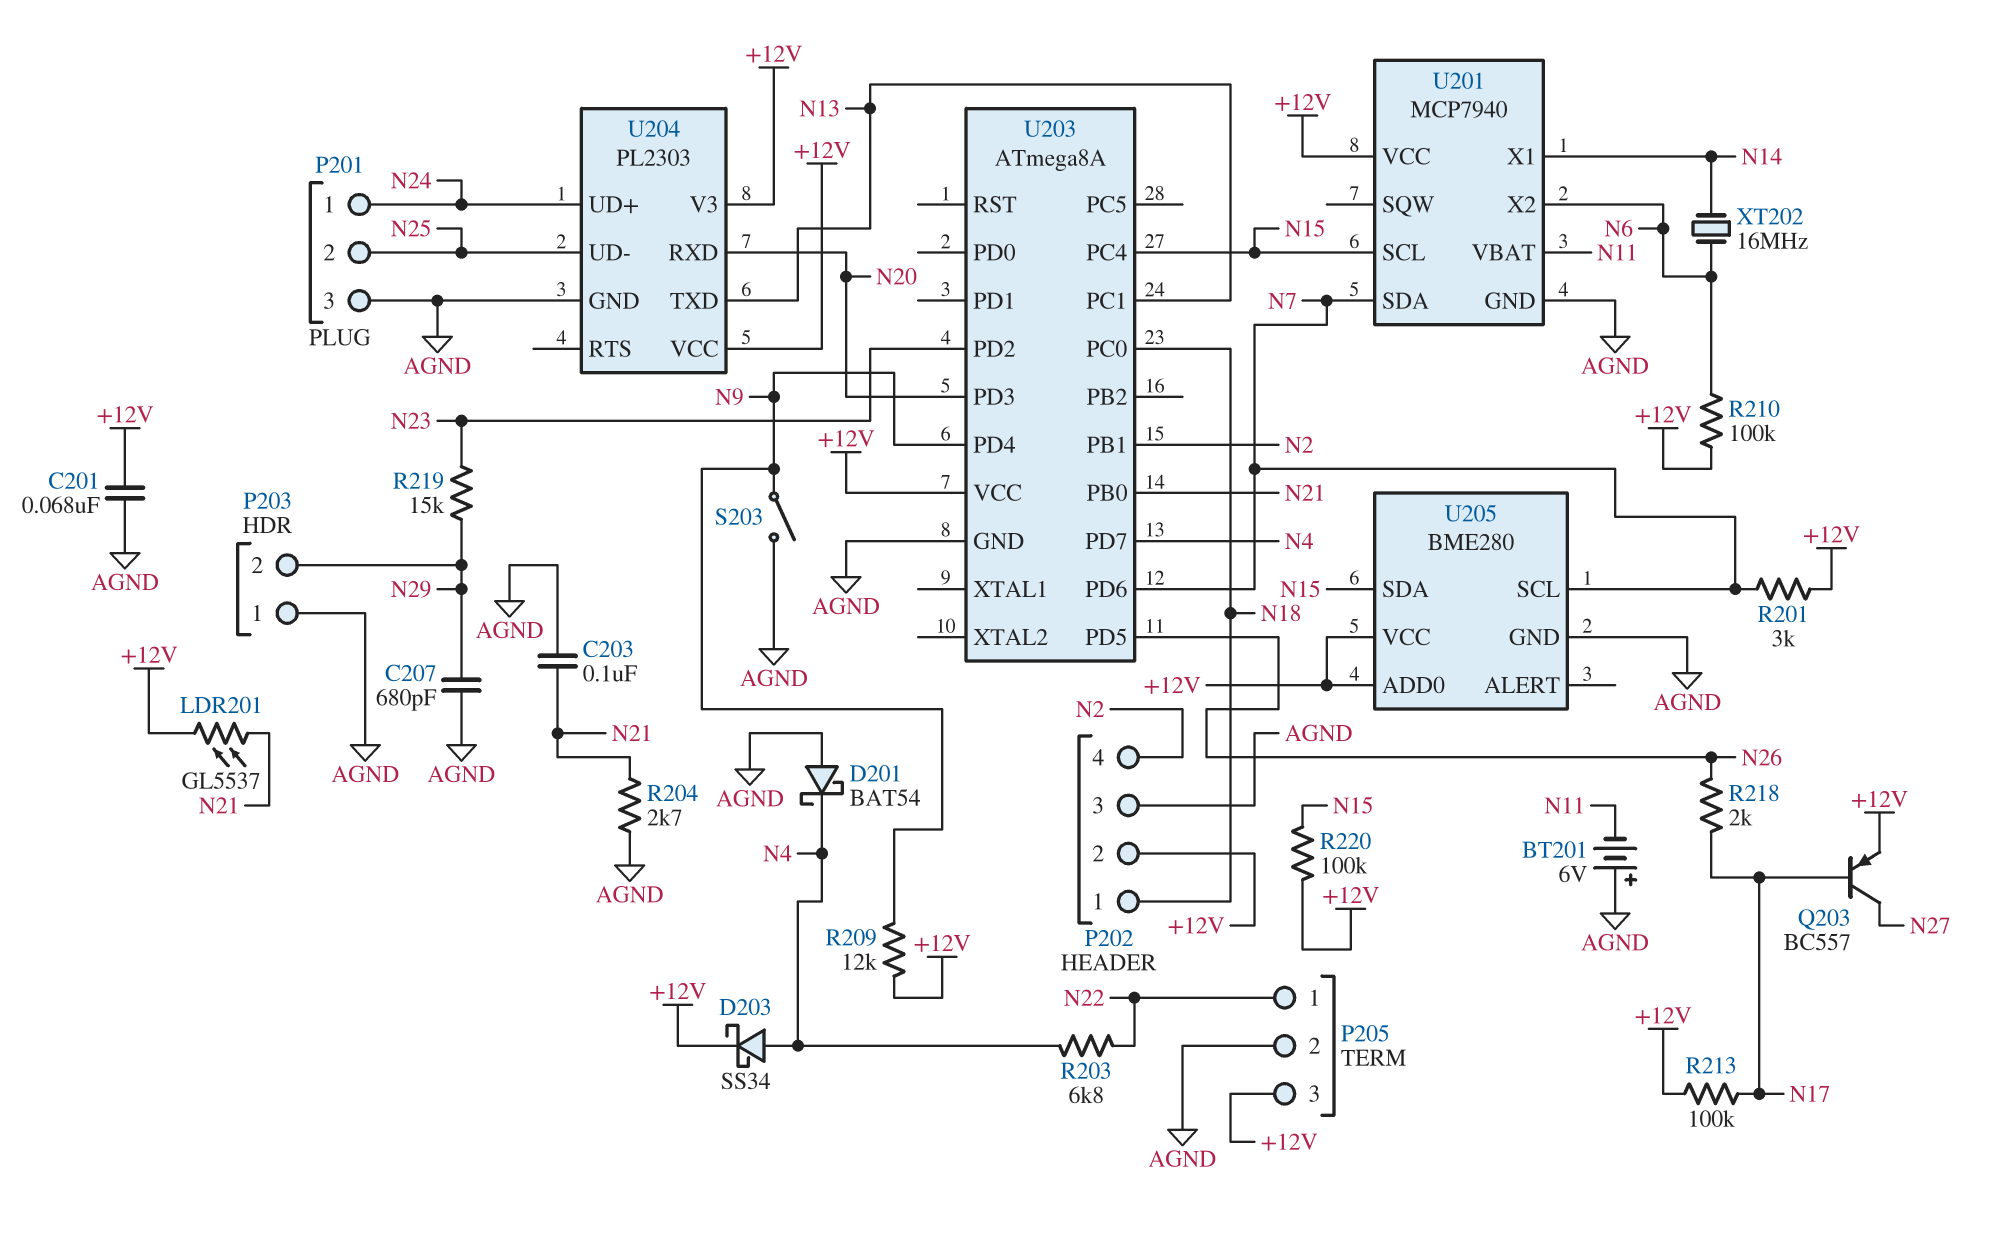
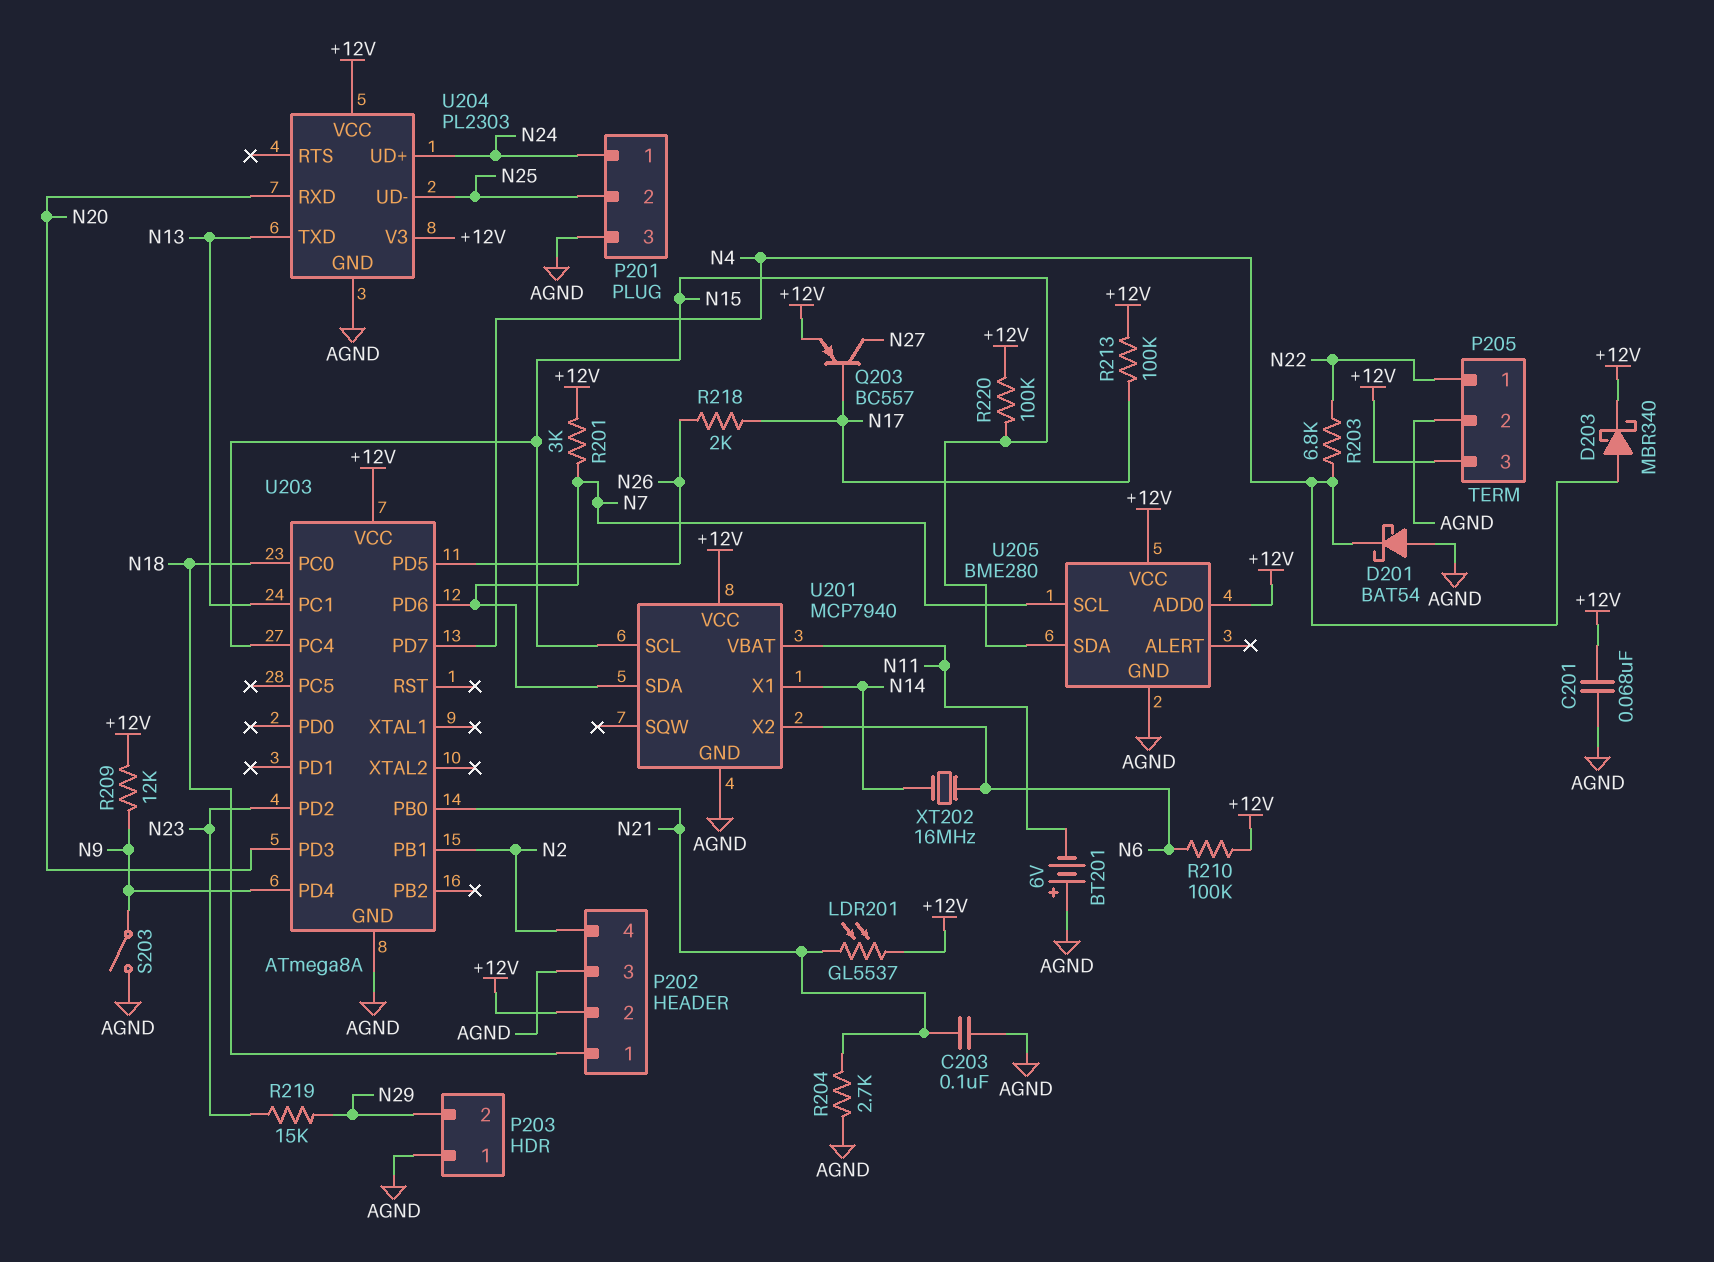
C207: 680pF (AGND, N29) -> none
D203: schottky SS34 (A N4, K +12V) -> schottky MBR340 (A N4, K +12V)

